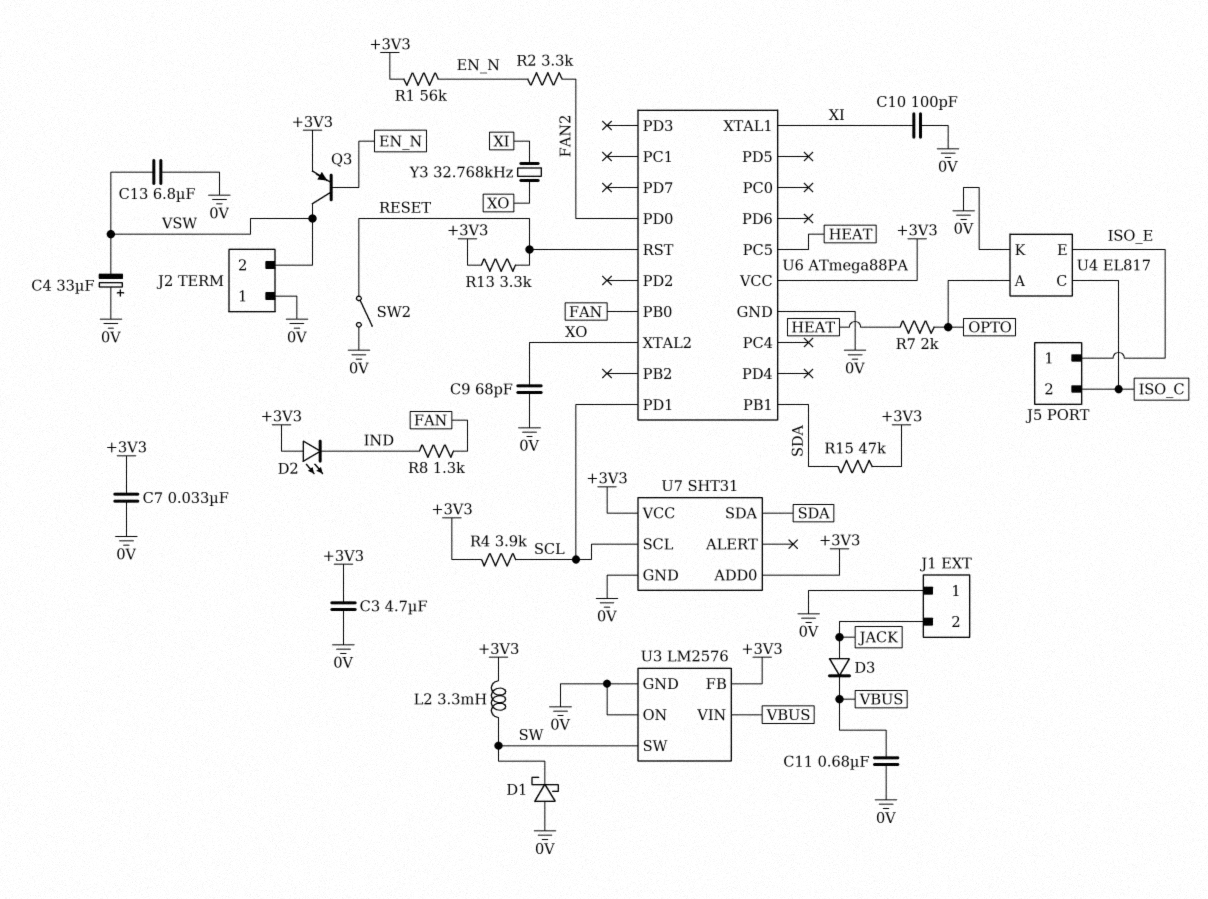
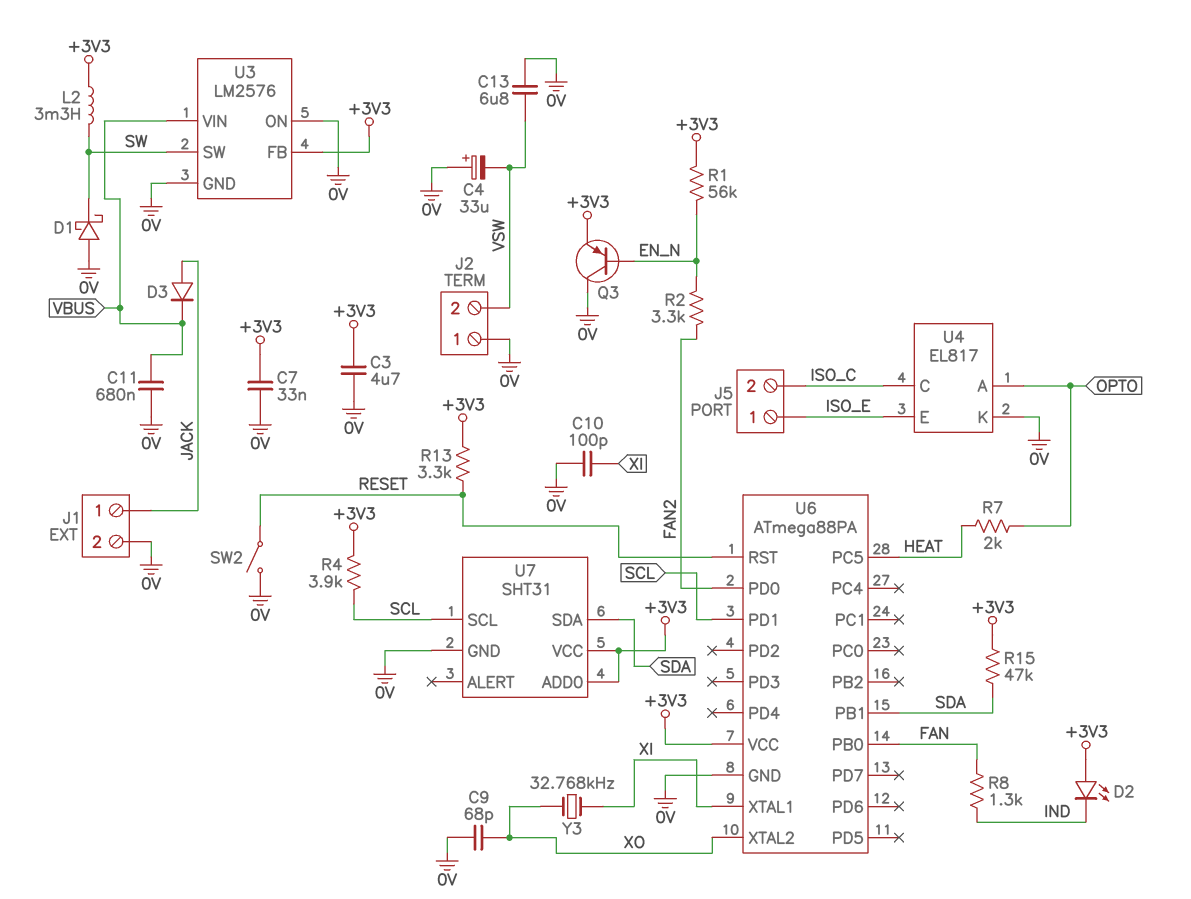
J1 pin 1: 0V -> JACK
J1 pin 2: JACK -> 0V
Q3: PNP (B EN_N, C VSW, E +3V3) -> PNP (B EN_N, C 0V, E +3V3)

